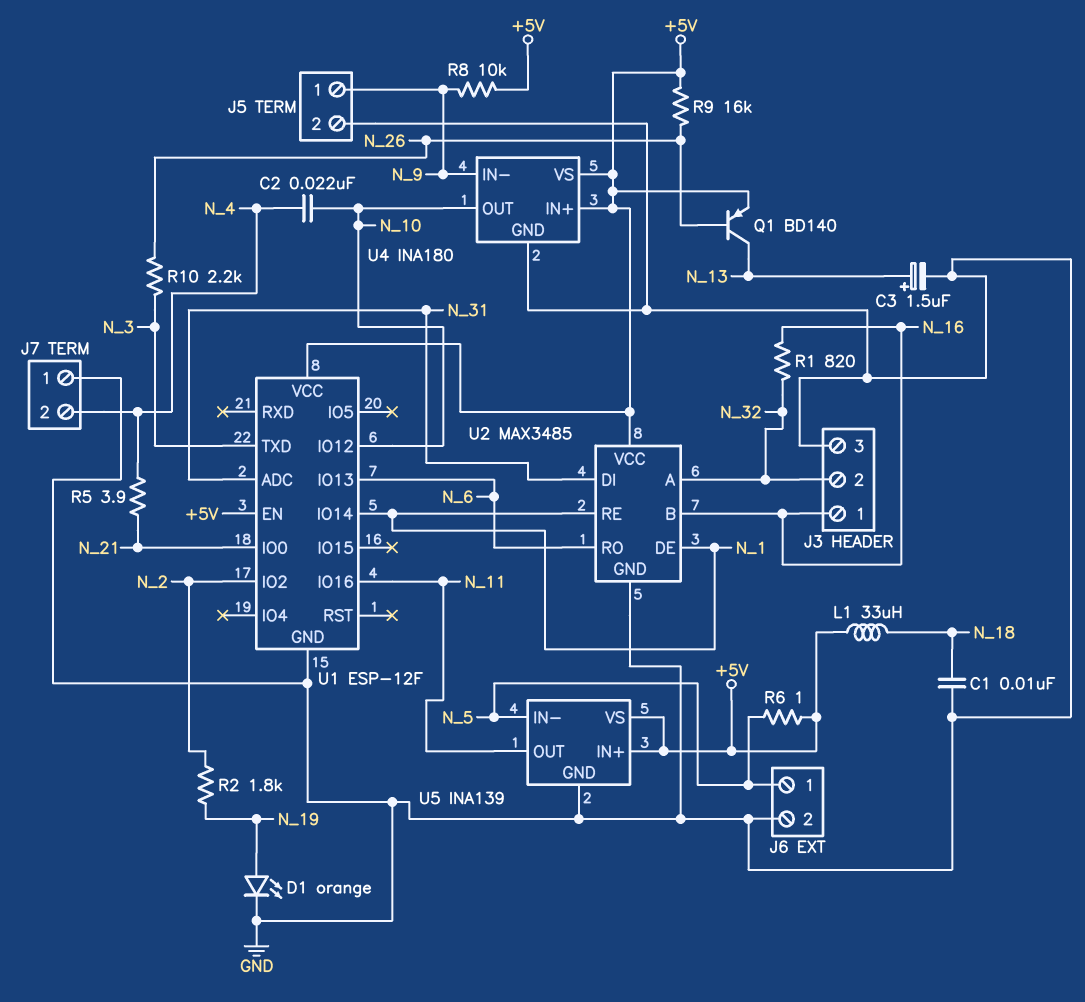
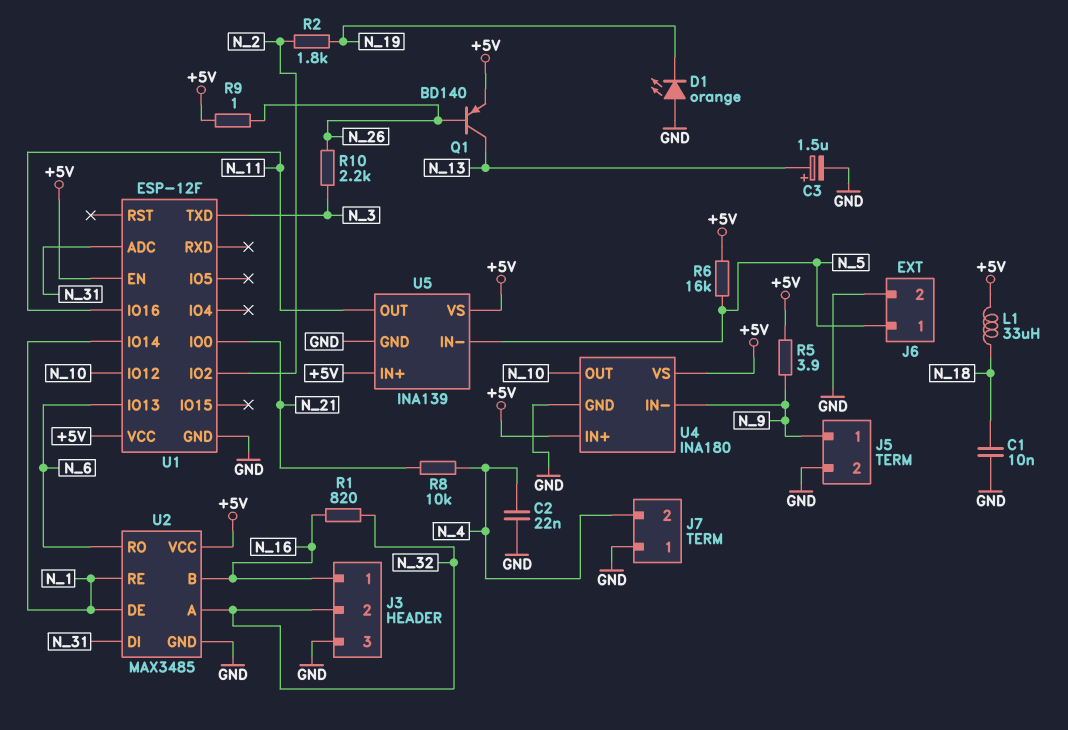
C2: 22nF (N_4, N_10) -> 22nF (GND, N_4)
D1: LED orange (A N_19, K GND) -> LED orange (A GND, K N_19)
R5: 3.9 (N_4, N_21) -> 3.9 (+5V, N_9)
R6: 1 (+5V, N_5) -> 16k (+5V, N_5)
R8: 10k (+5V, N_9) -> 10k (N_4, N_21)
R9: 16k (+5V, N_26) -> 1 (+5V, N_26)

